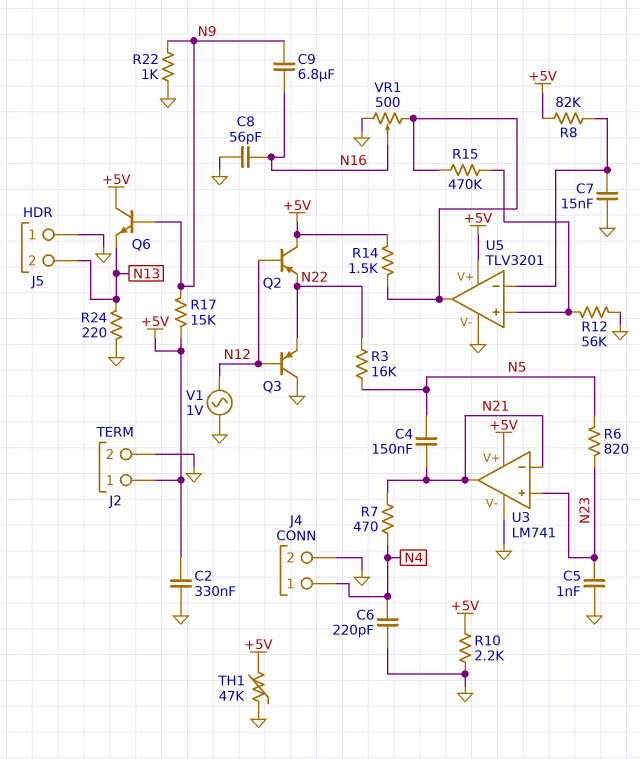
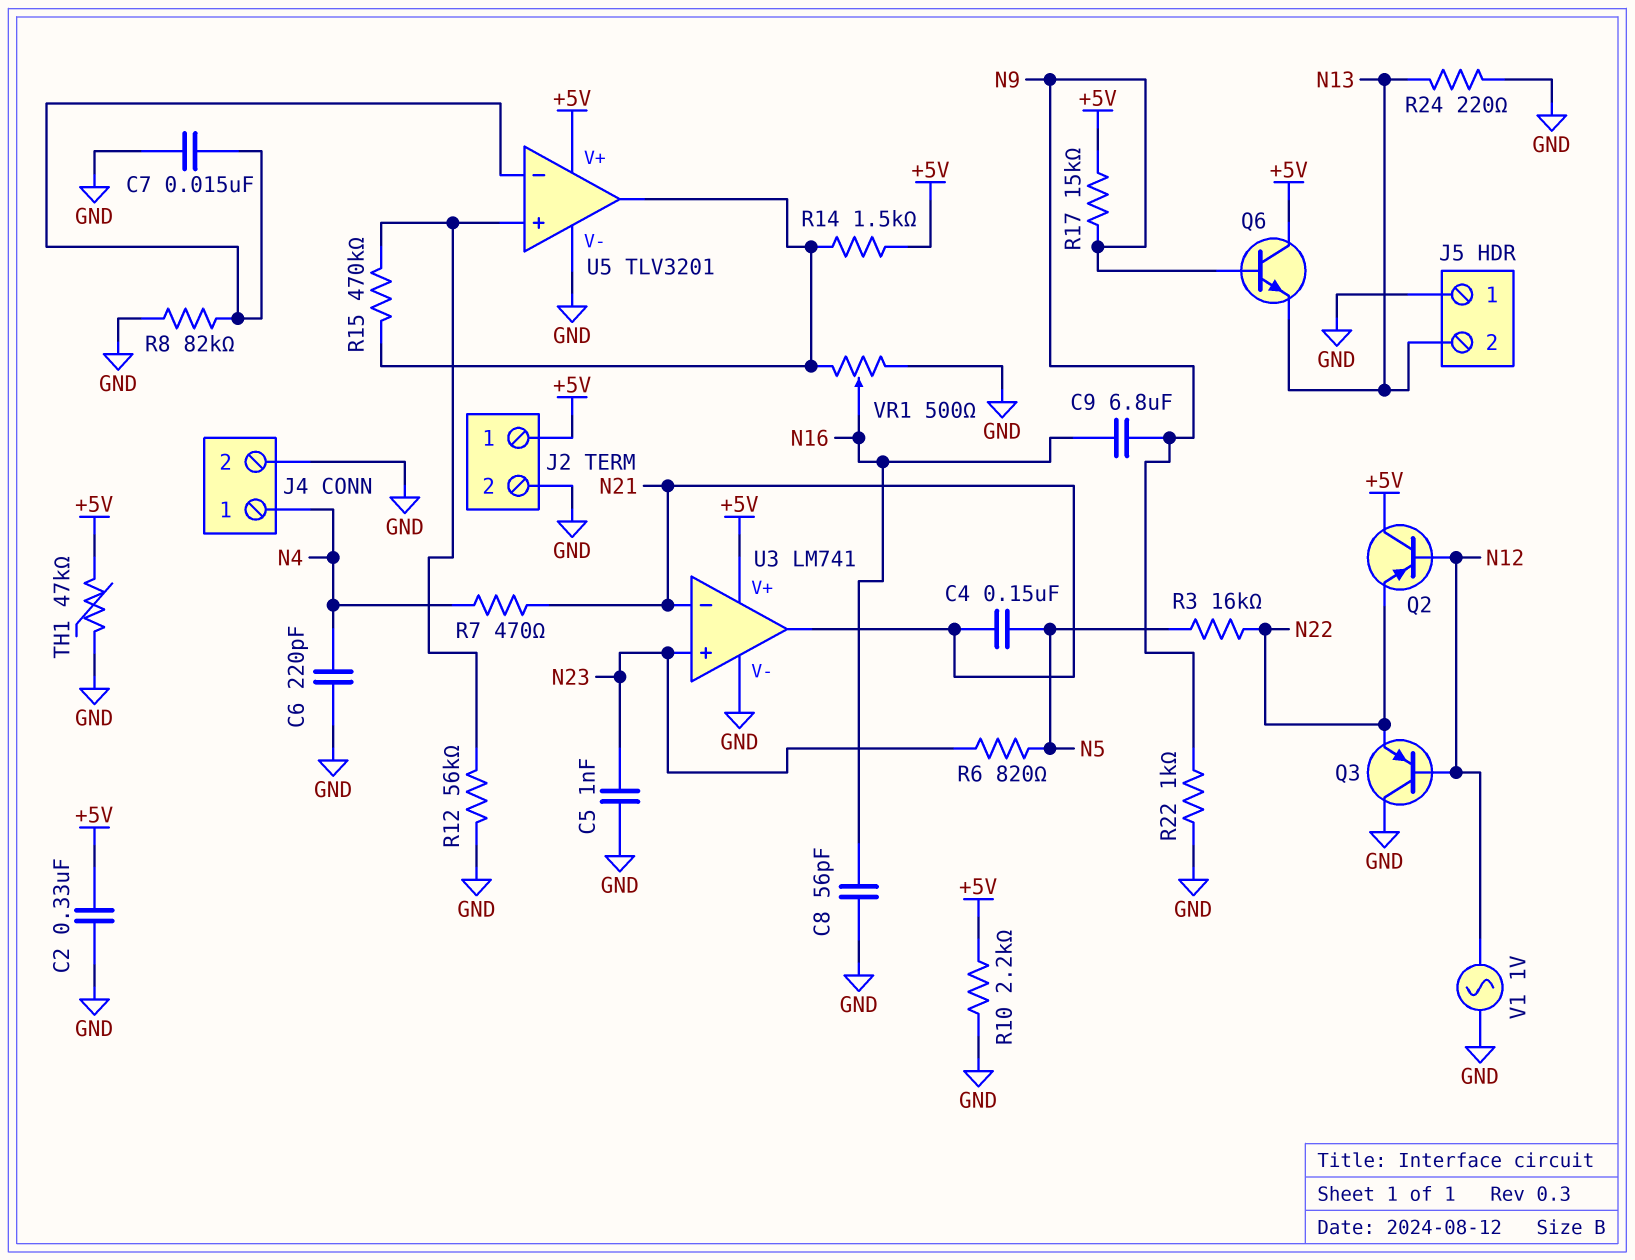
R8: 82k (+5V, U5/in-) -> 82k (GND, U5/in-)

